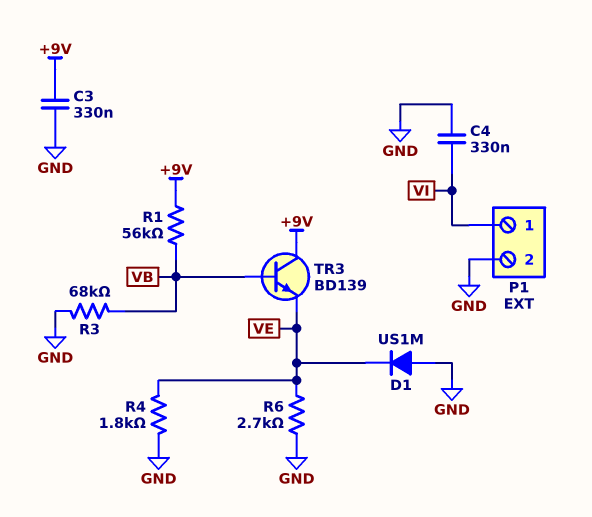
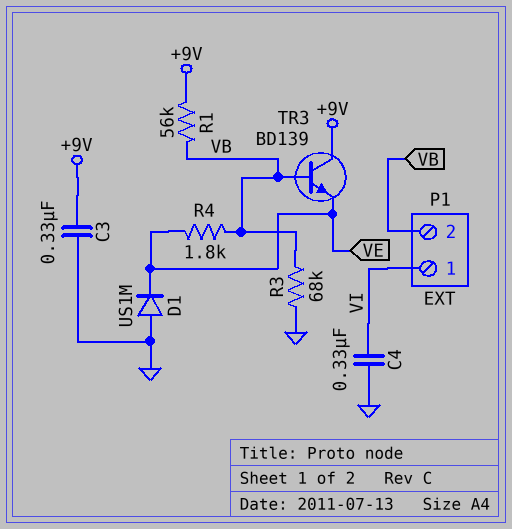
P1 pin 2: GND -> VB
R4: 1.8k (GND, VE) -> 1.8k (VB, VE)
R6: 2.7k (GND, VE) -> none

